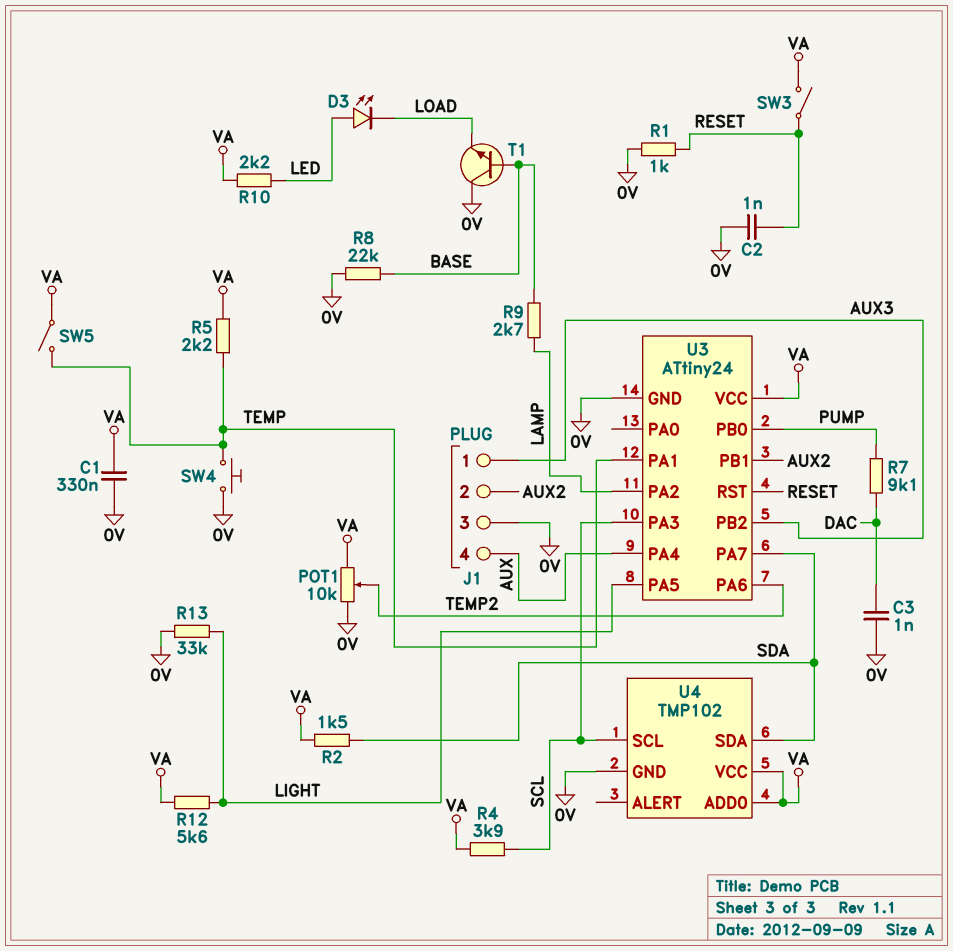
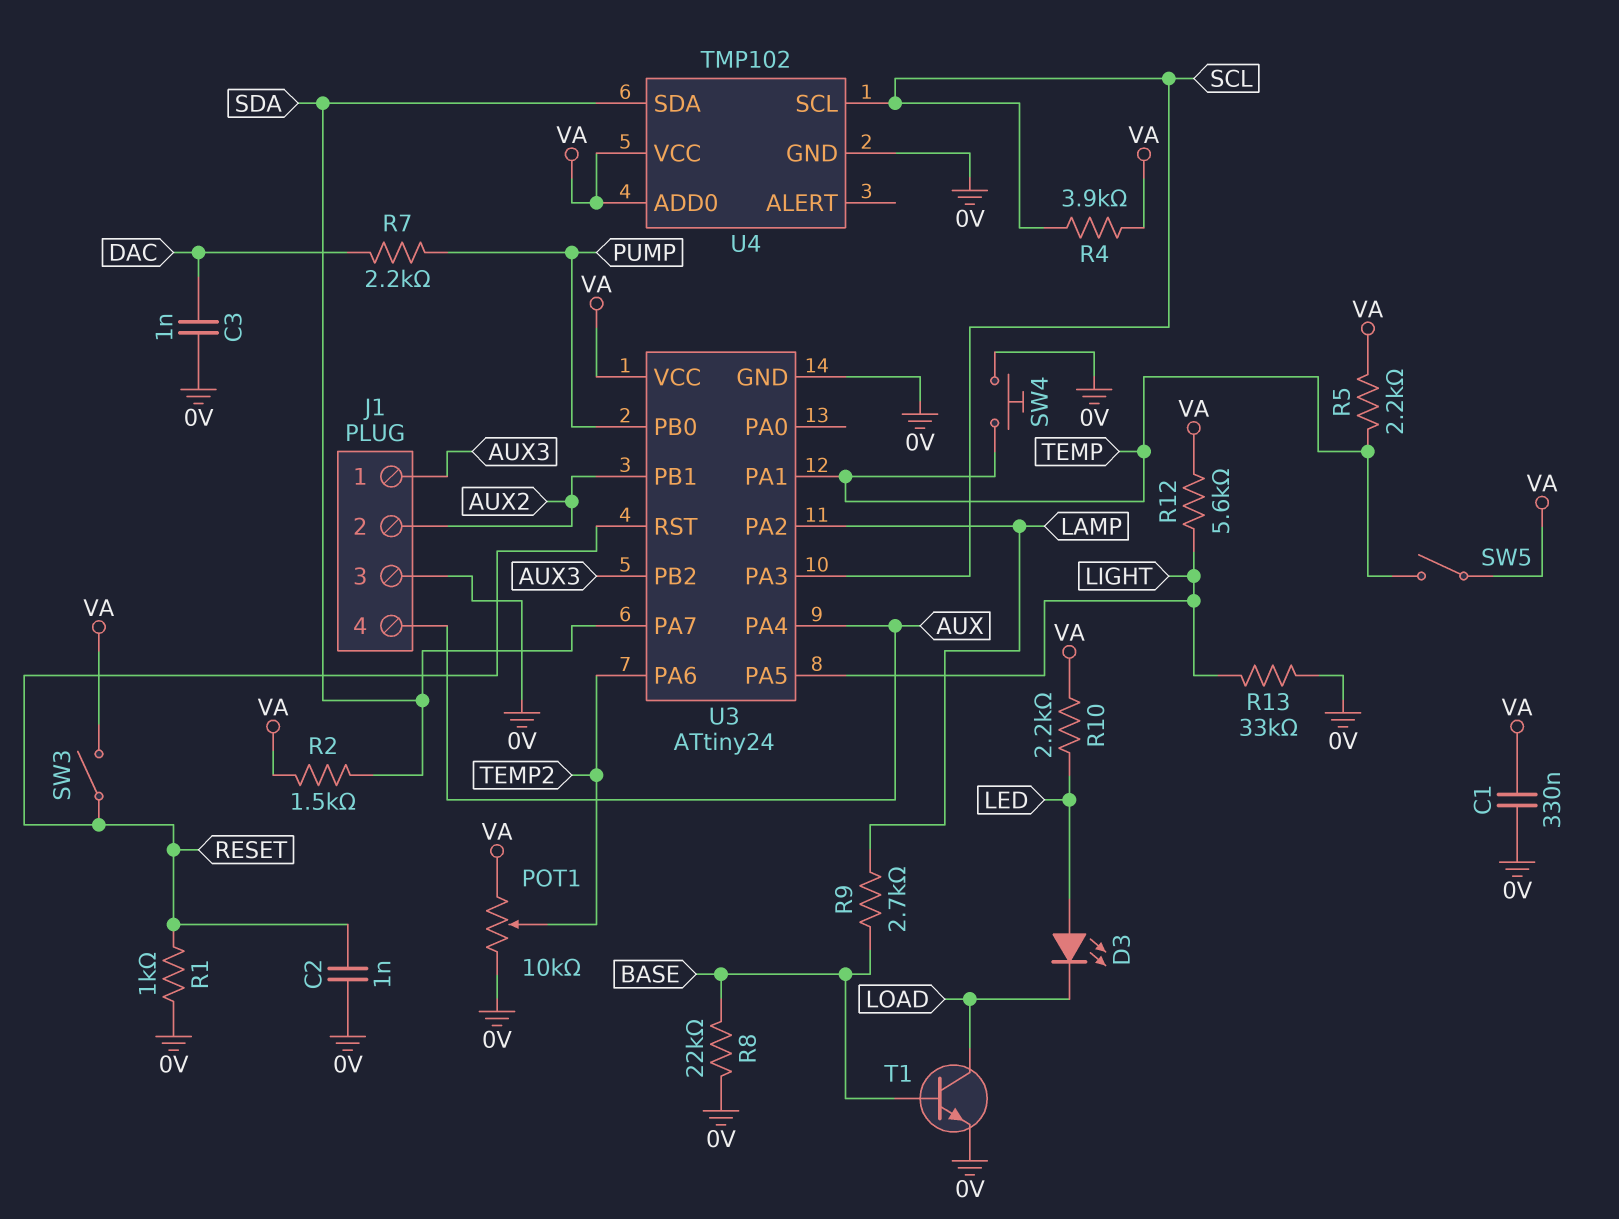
R7: 9.1k (DAC, PUMP) -> 2.2k (DAC, PUMP)
T1: NPN (B BASE, C 0V, E LOAD) -> NPN (B BASE, C LOAD, E 0V)

